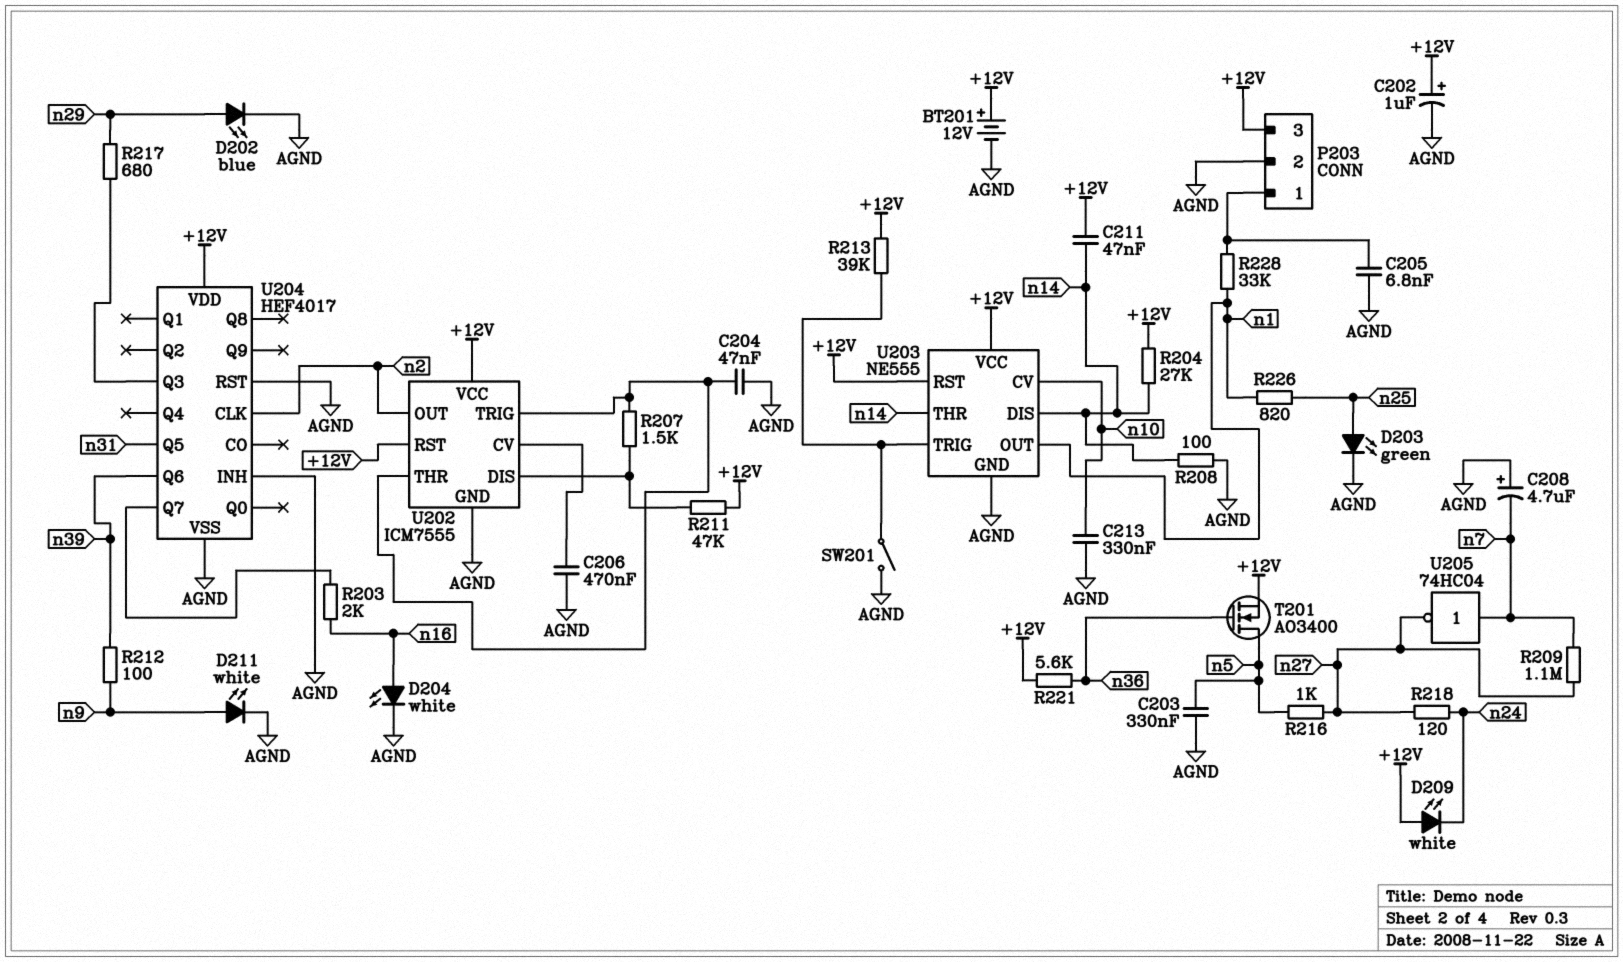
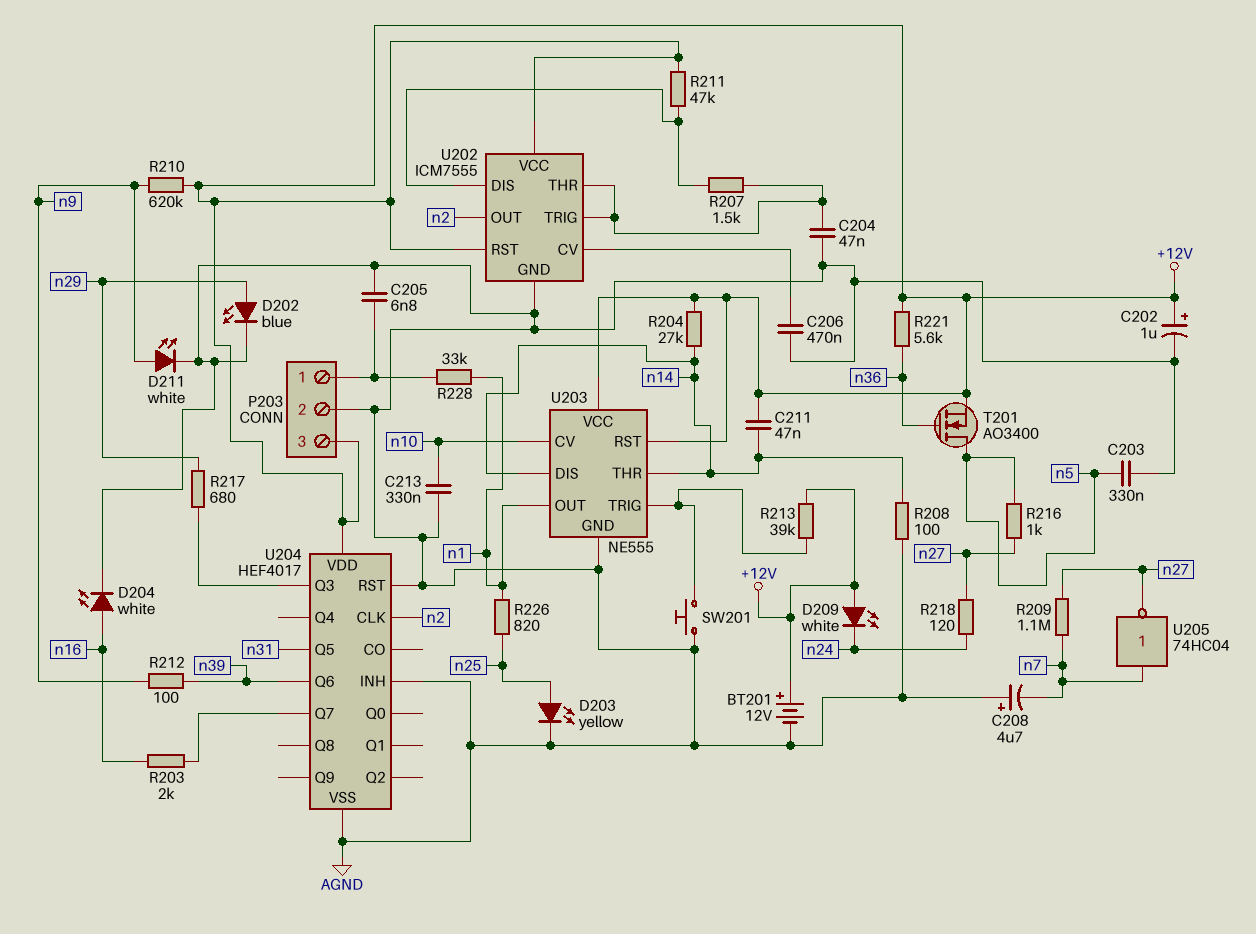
D203: LED green (A n25, K AGND) -> LED yellow (A n25, K AGND)
R210: none -> 620k (+12V, n9)
SW201: switch (AGND, U203/TRIG) -> button (AGND, U203/TRIG)

